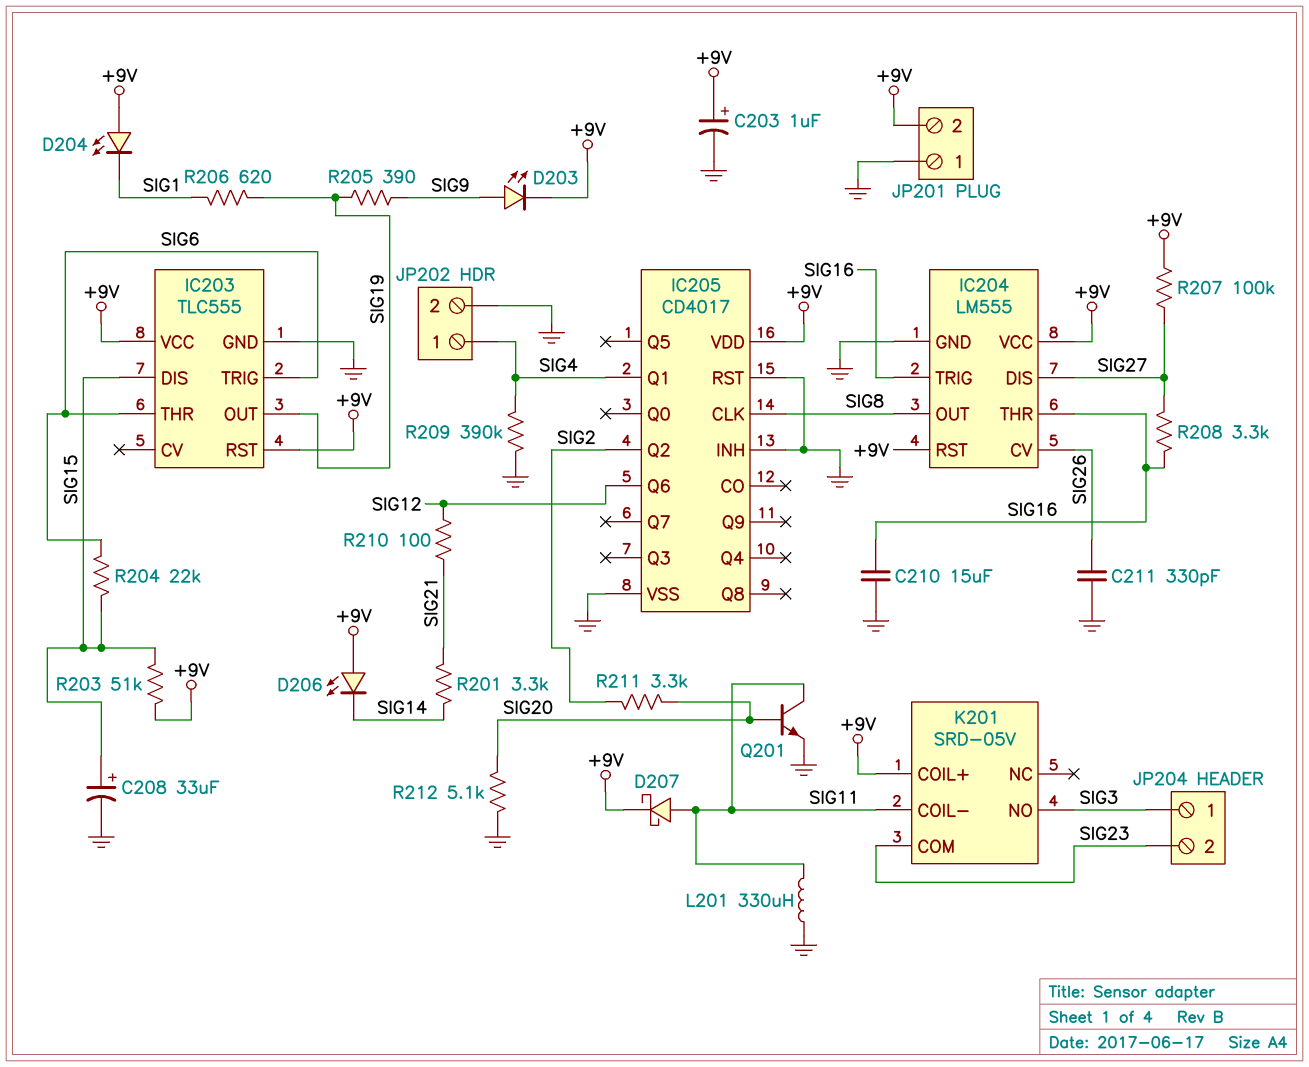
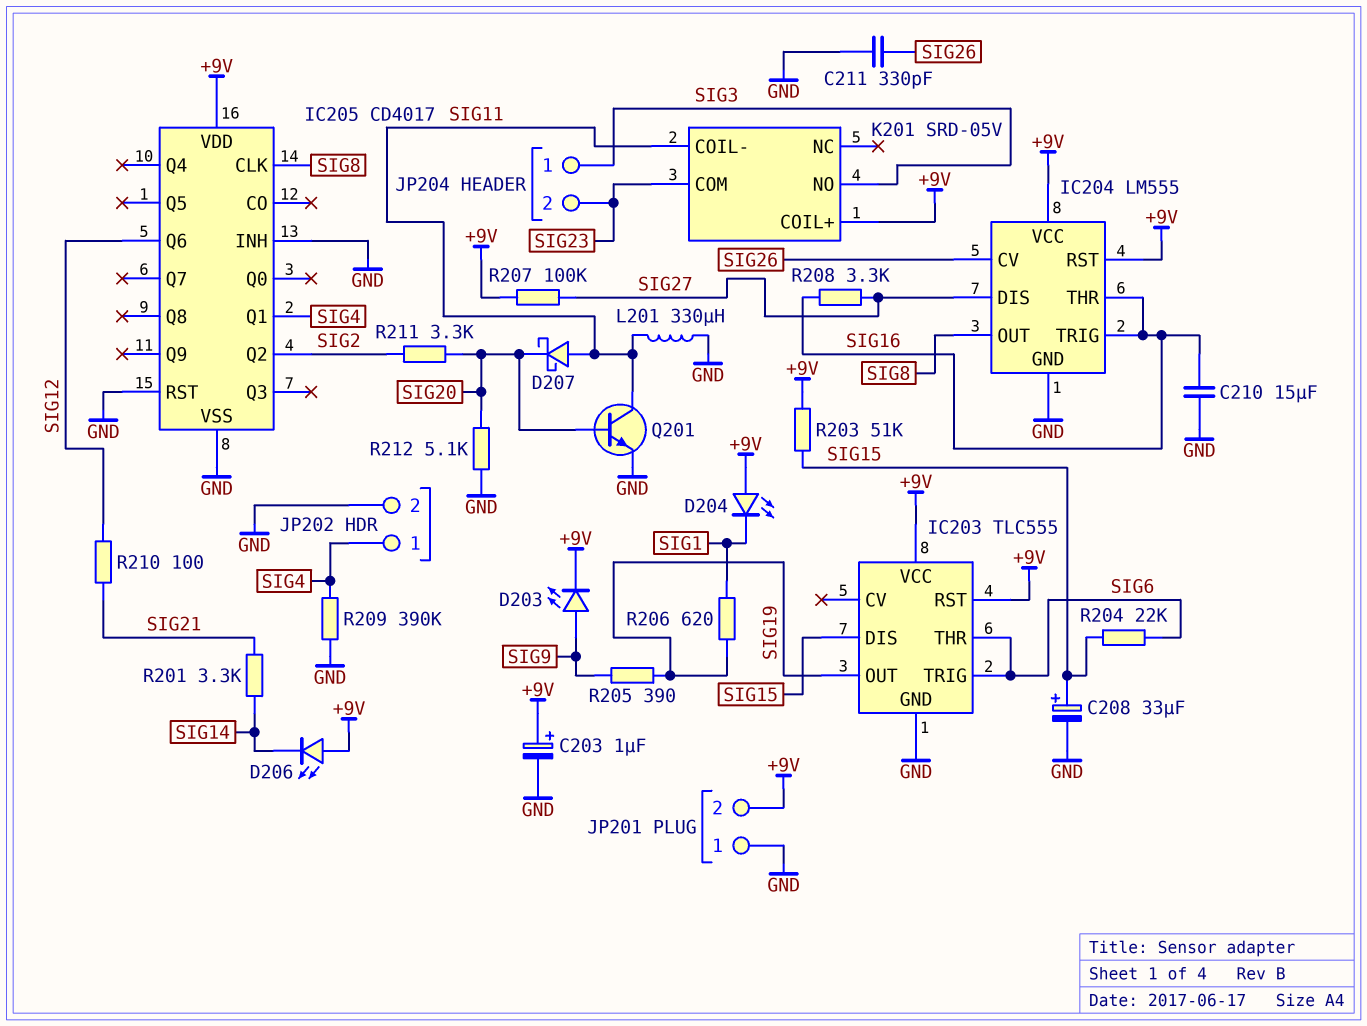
D207: schottky (A SIG11, K +9V) -> schottky (A SIG11, K SIG20)

